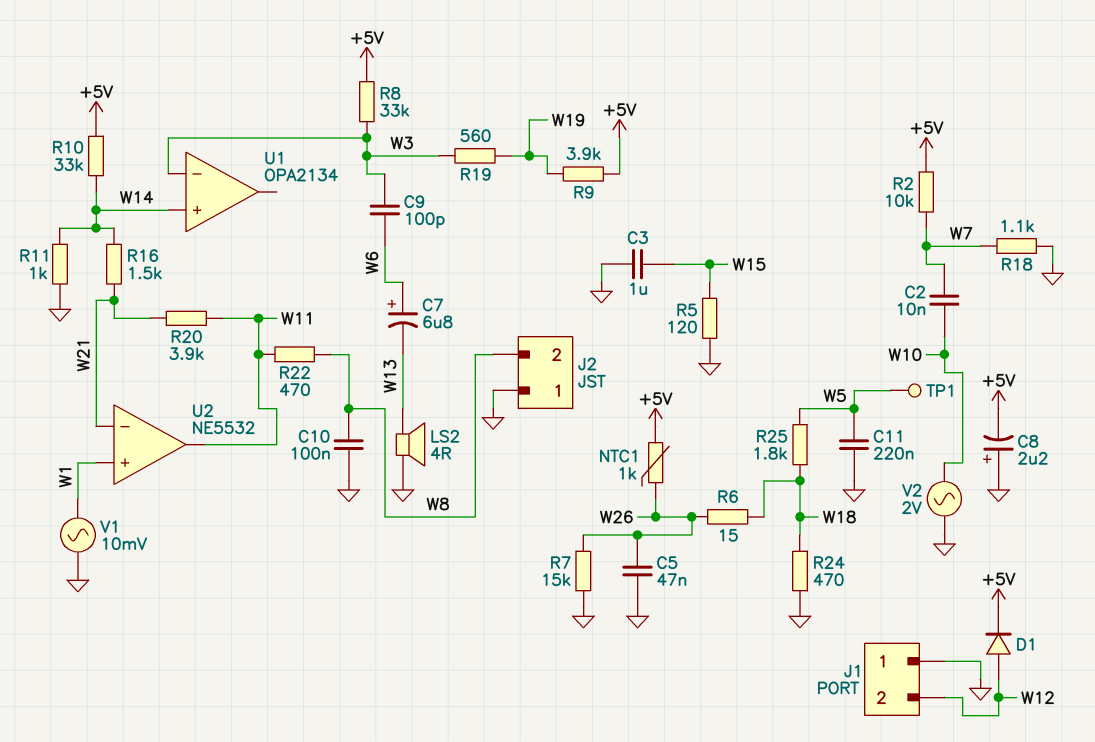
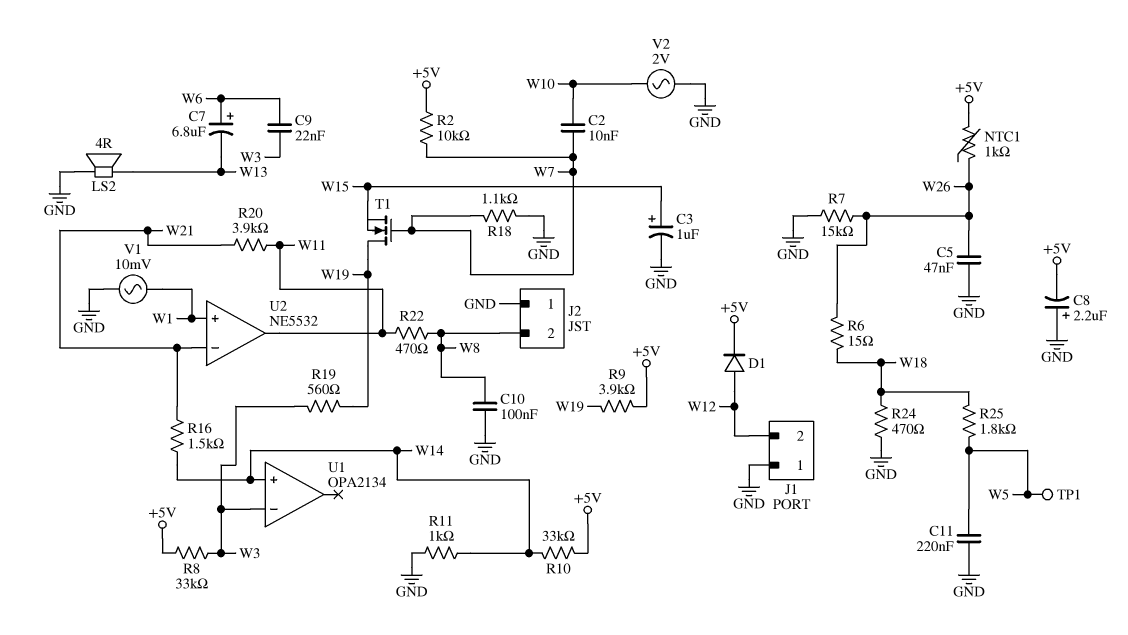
C3: 1uF (GND, W15) -> 1uF (plus W15, minus GND)
C9: 100pF (W3, W6) -> 22nF (W3, W6)
R5: 120 (GND, W15) -> none
T1: none -> NMOS (G W7, D W19, S W15)

